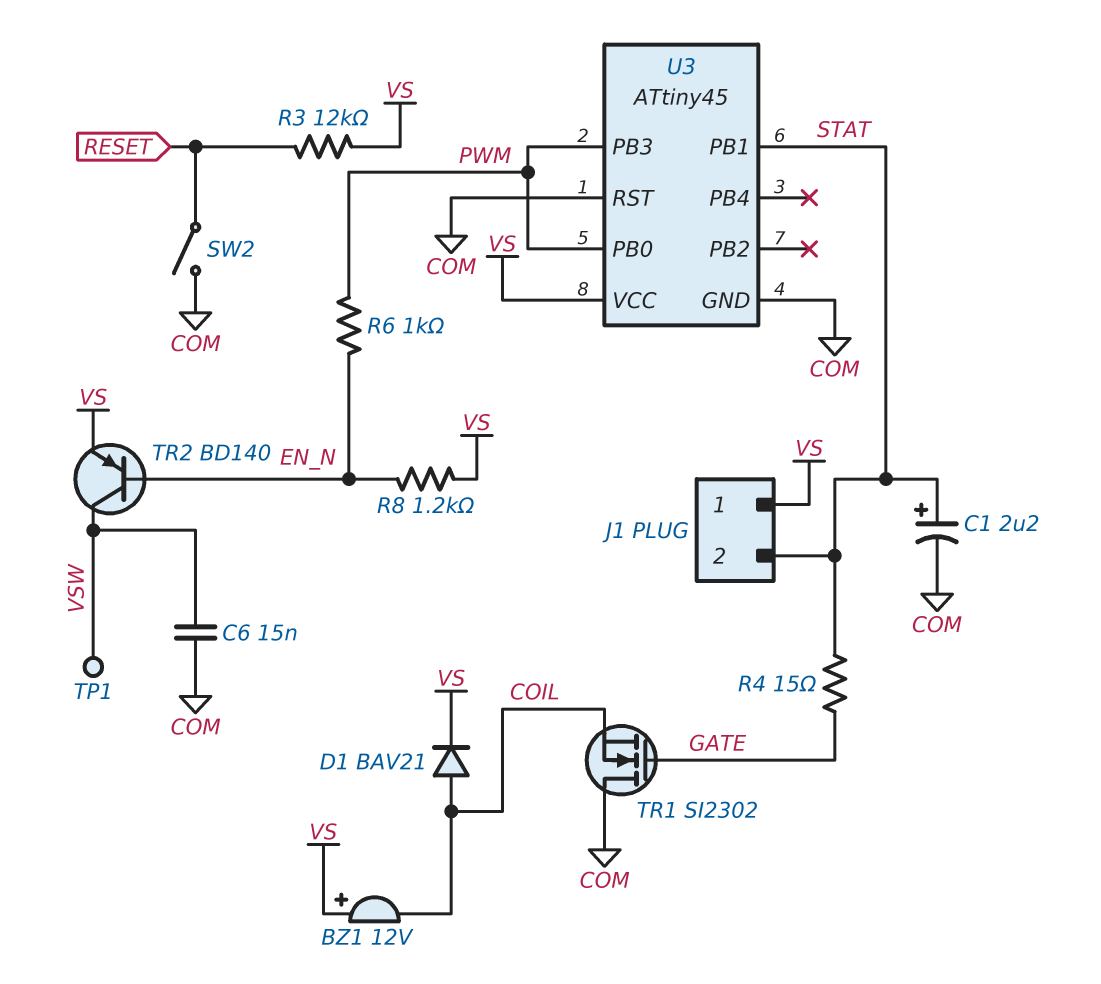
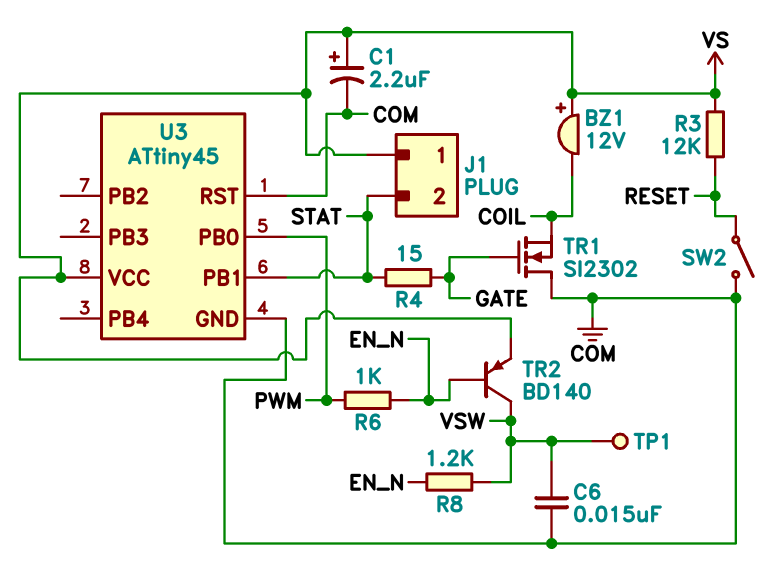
C1: 2.2uF (plus STAT, minus COM) -> 2.2uF (plus VS, minus COM)
D1: diode BAV21 (A COIL, K VS) -> none
R8: 1.2k (EN_N, VS) -> 1.2k (EN_N, VSW)
U3 pin PB3: PWM -> none

